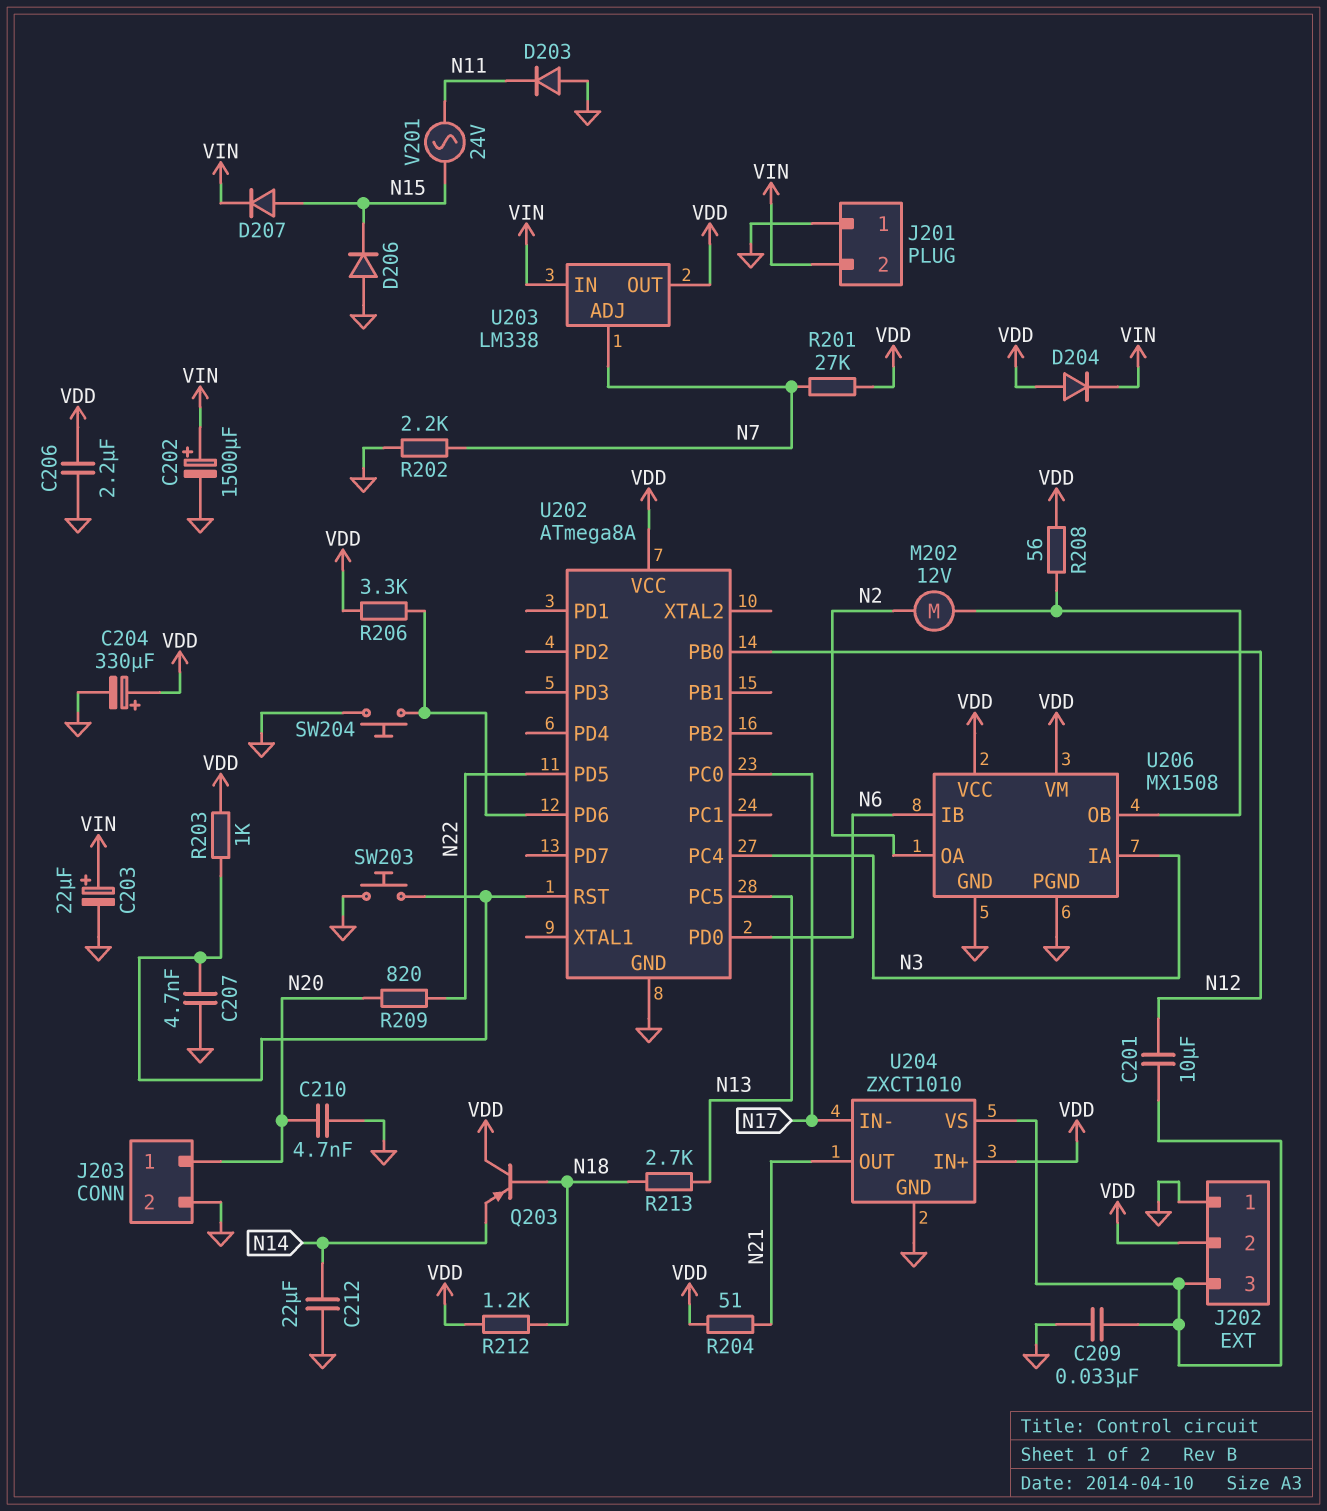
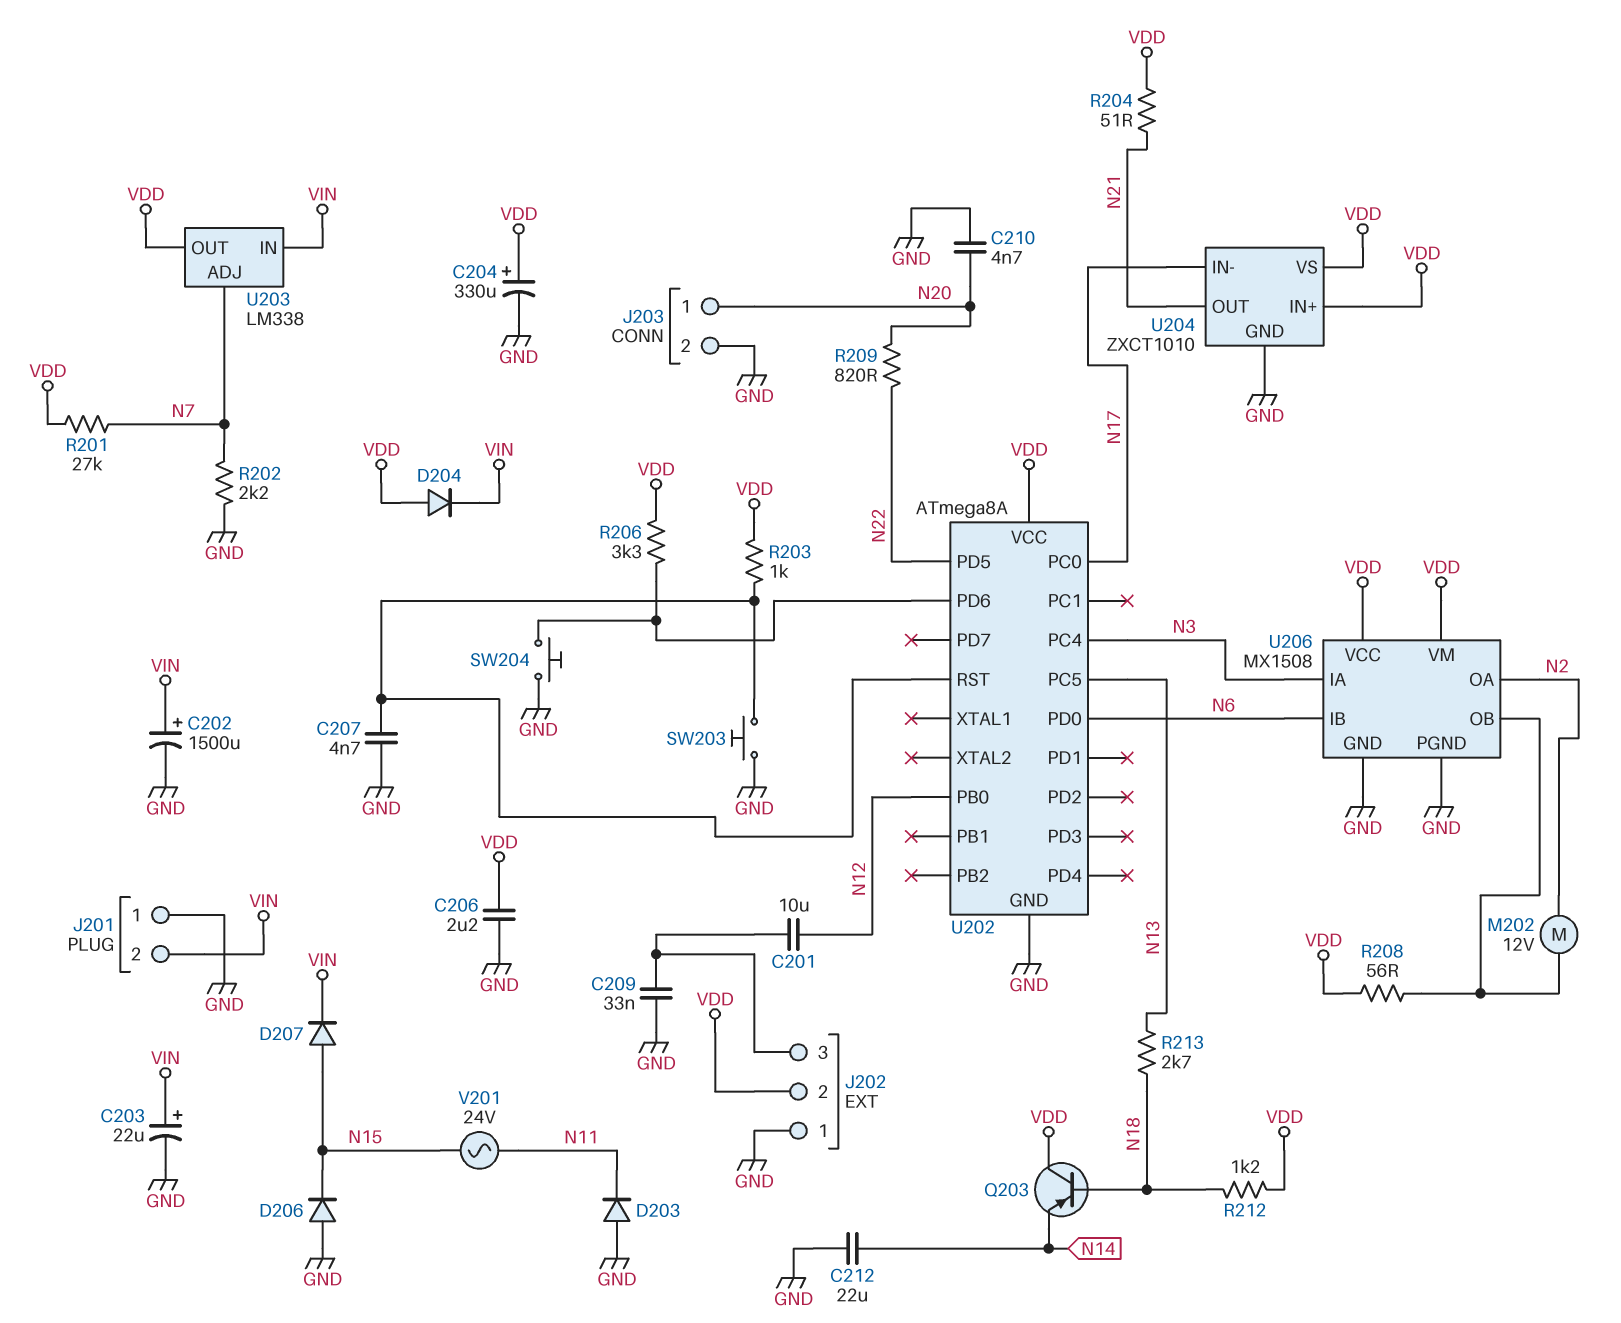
U204 pin VS: J202/3 -> VDD

